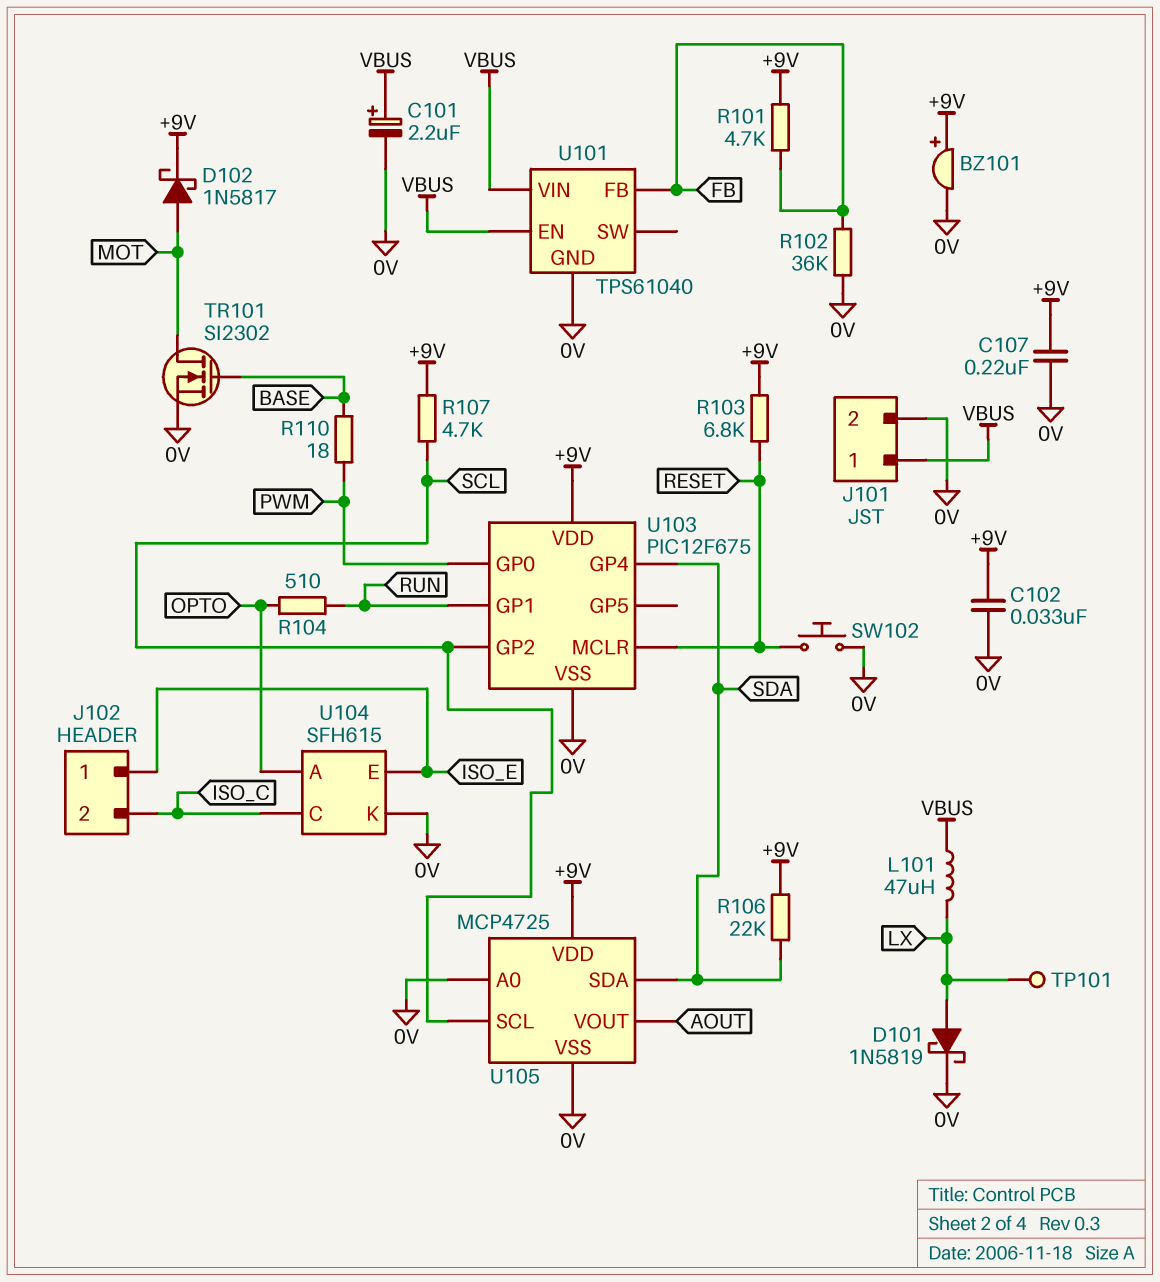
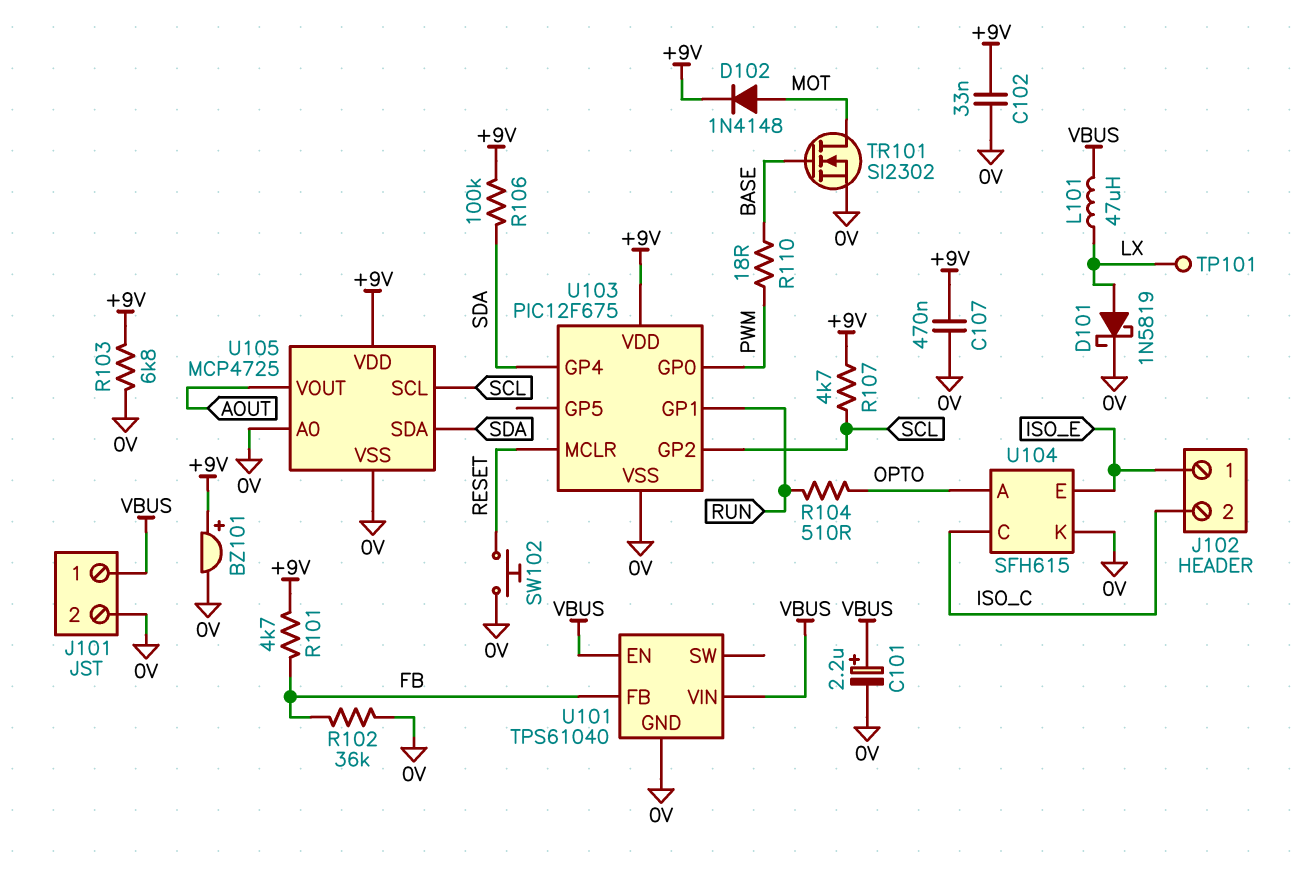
C107: 220nF (+9V, 0V) -> 470nF (+9V, 0V)
D102: schottky 1N5817 (A MOT, K +9V) -> diode 1N4148 (A MOT, K +9V)
R103: 6.8k (+9V, RESET) -> 6.8k (+9V, 0V)
R106: 22k (+9V, SDA) -> 100k (+9V, SDA)

